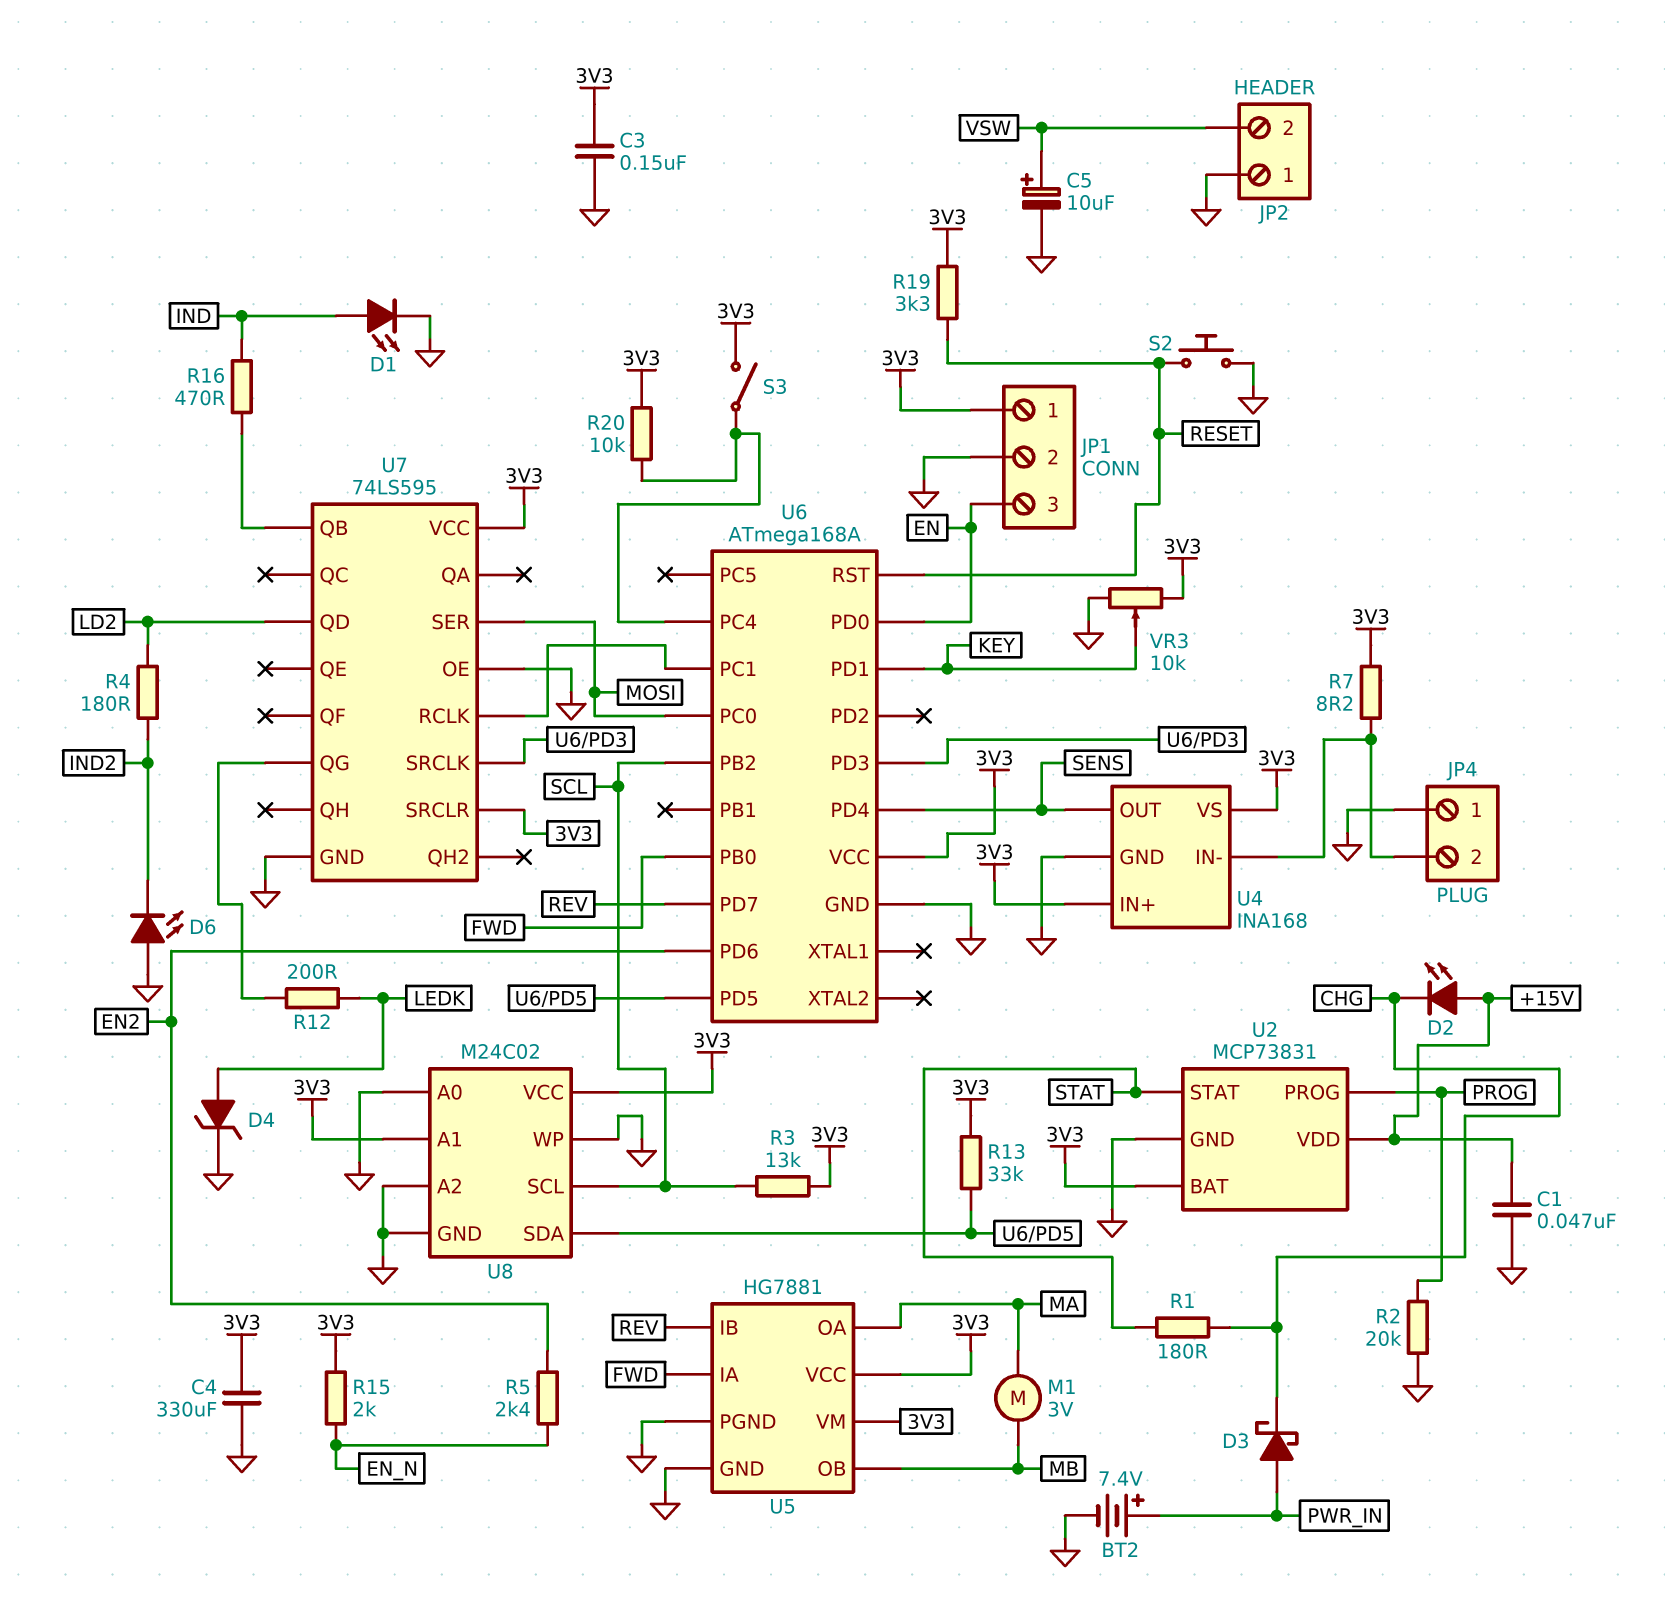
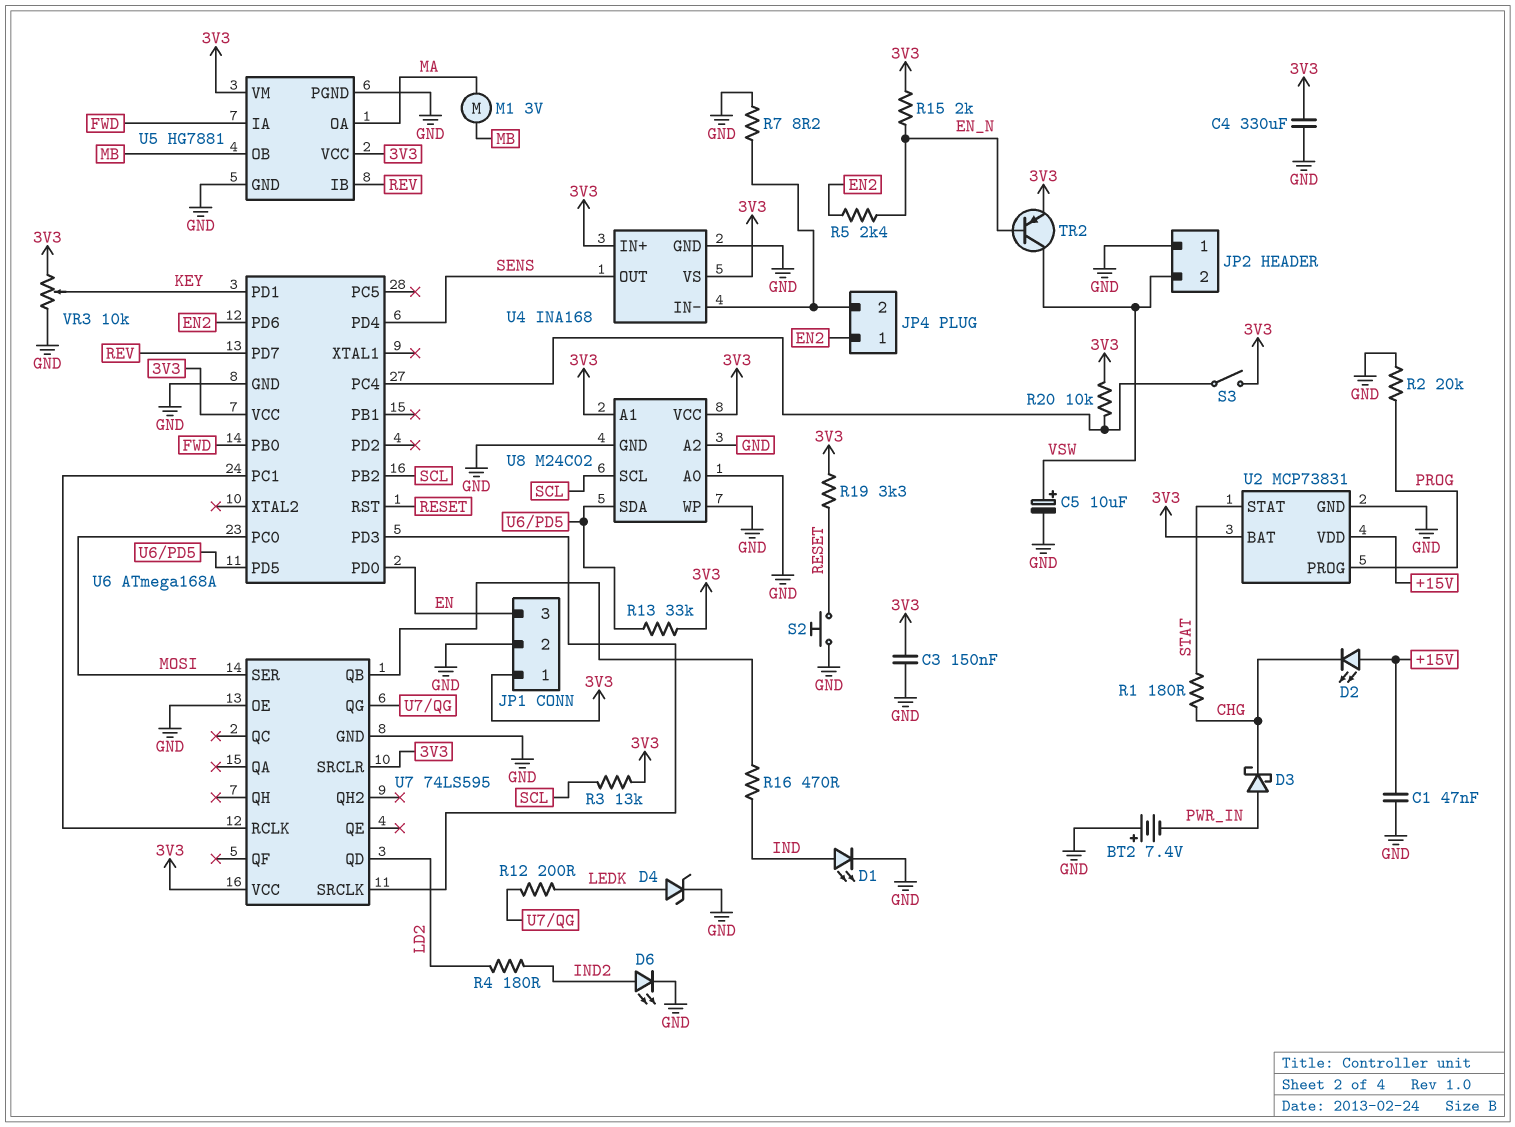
BT2: 7.4V (plus PWR_IN, minus GND) -> 7.4V (plus GND, minus PWR_IN)
D6: LED (A GND, K IND2) -> LED (A IND2, K GND)
JP4 pin 1: GND -> EN2
R7: 8.2 (3V3, JP4/2) -> 8.2 (GND, JP4/2)
TR2: none -> PNP (B EN_N, C VSW, E 3V3)

